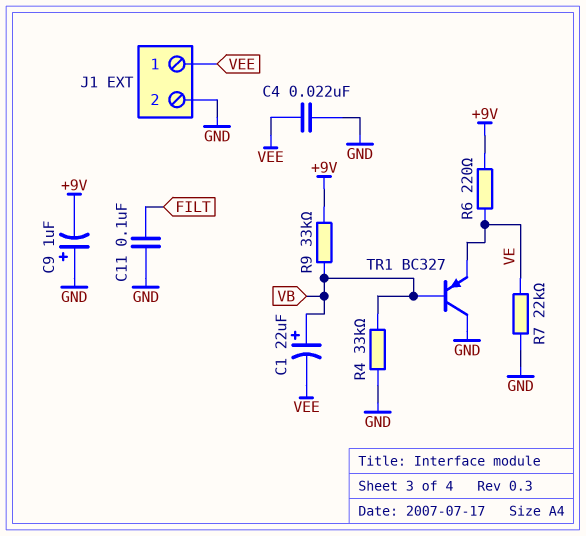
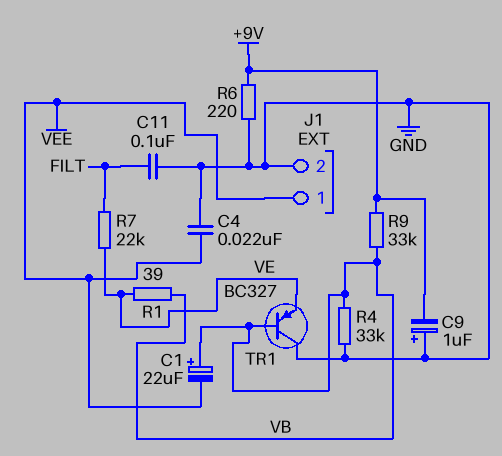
R1: none -> 39 (VB, VE)
R6: 220 (+9V, VE) -> 220 (+9V, GND)
R7: 22k (GND, VE) -> 22k (FILT, VE)

